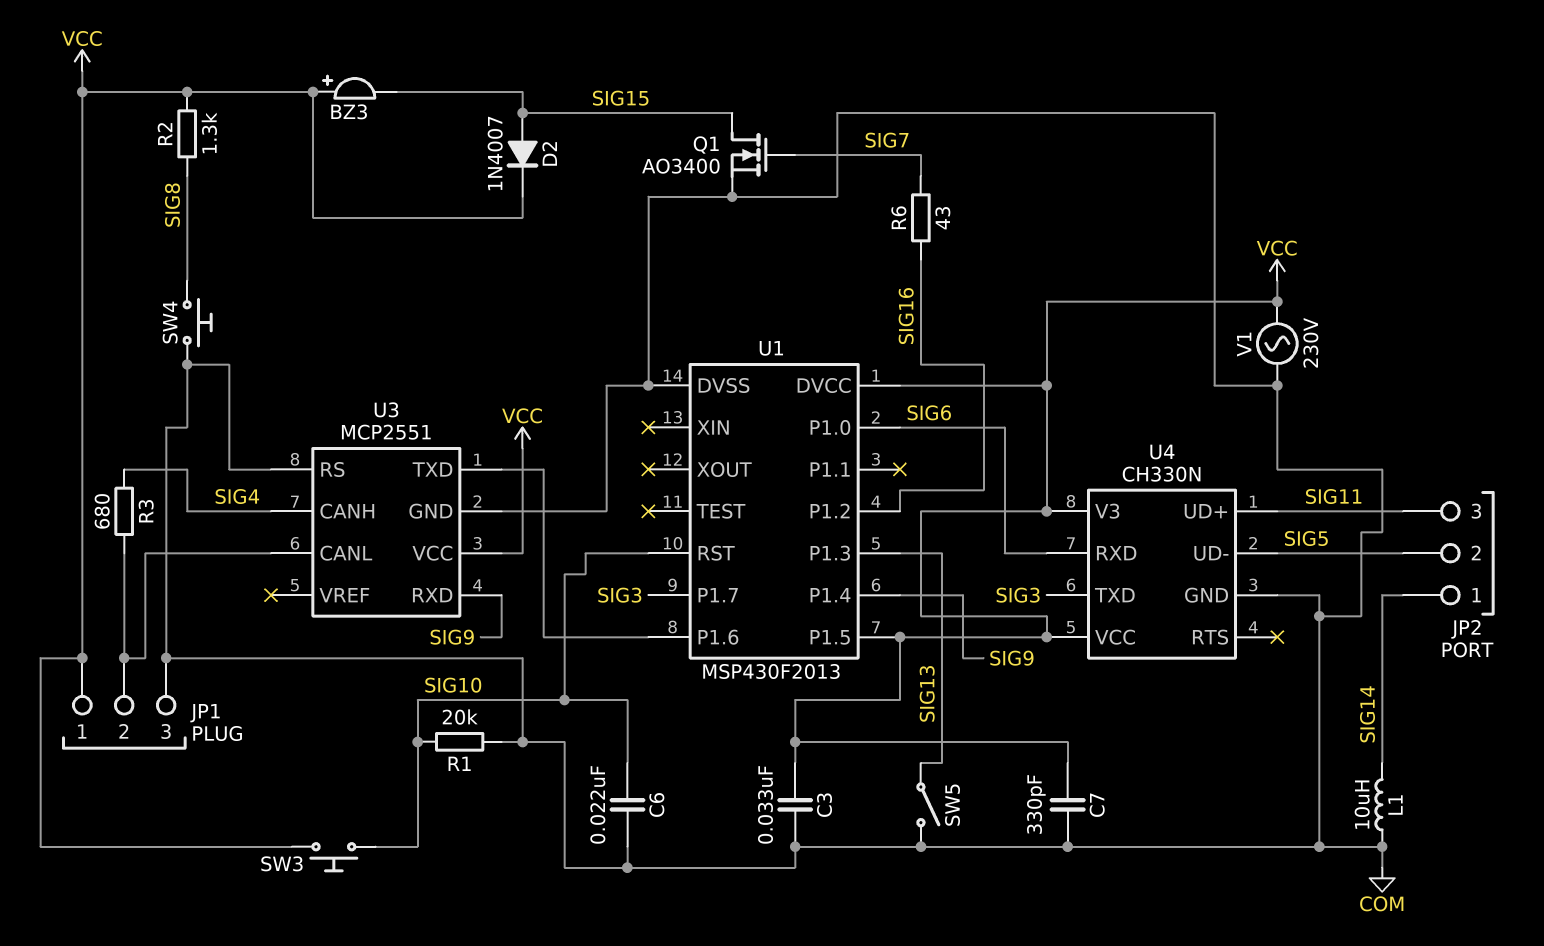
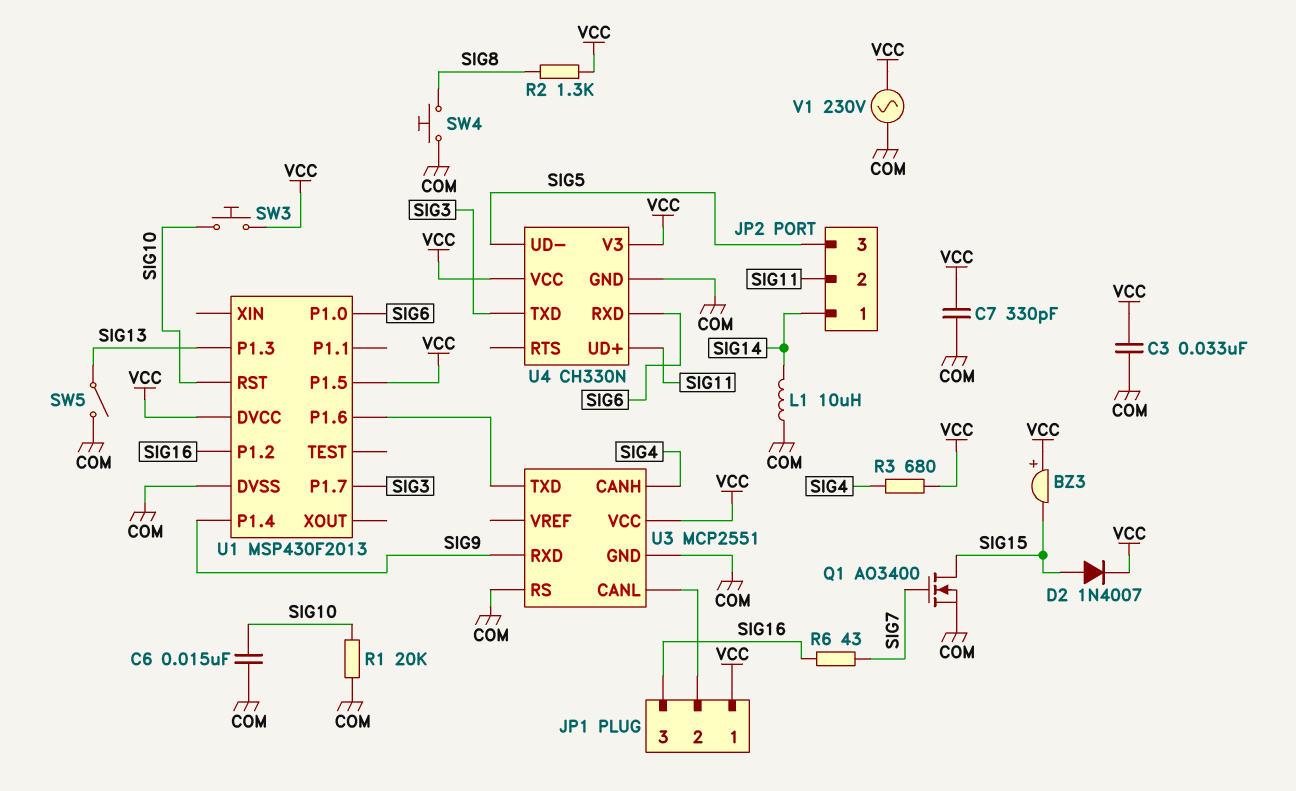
C6: 22nF (COM, SIG10) -> 15nF (COM, SIG10)
JP1 pin 3: COM -> SIG16
JP2 pin 2: SIG5 -> SIG11
JP2 pin 3: SIG11 -> SIG5
R3: 680 (JP1/2, SIG4) -> 680 (SIG4, VCC)

